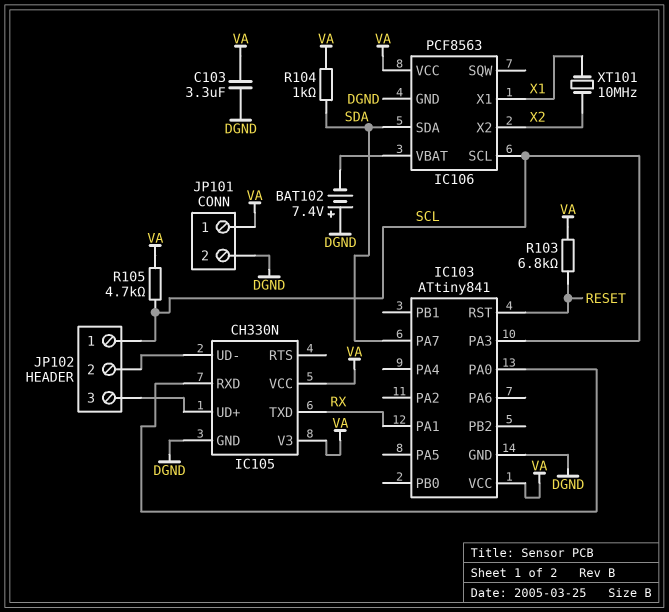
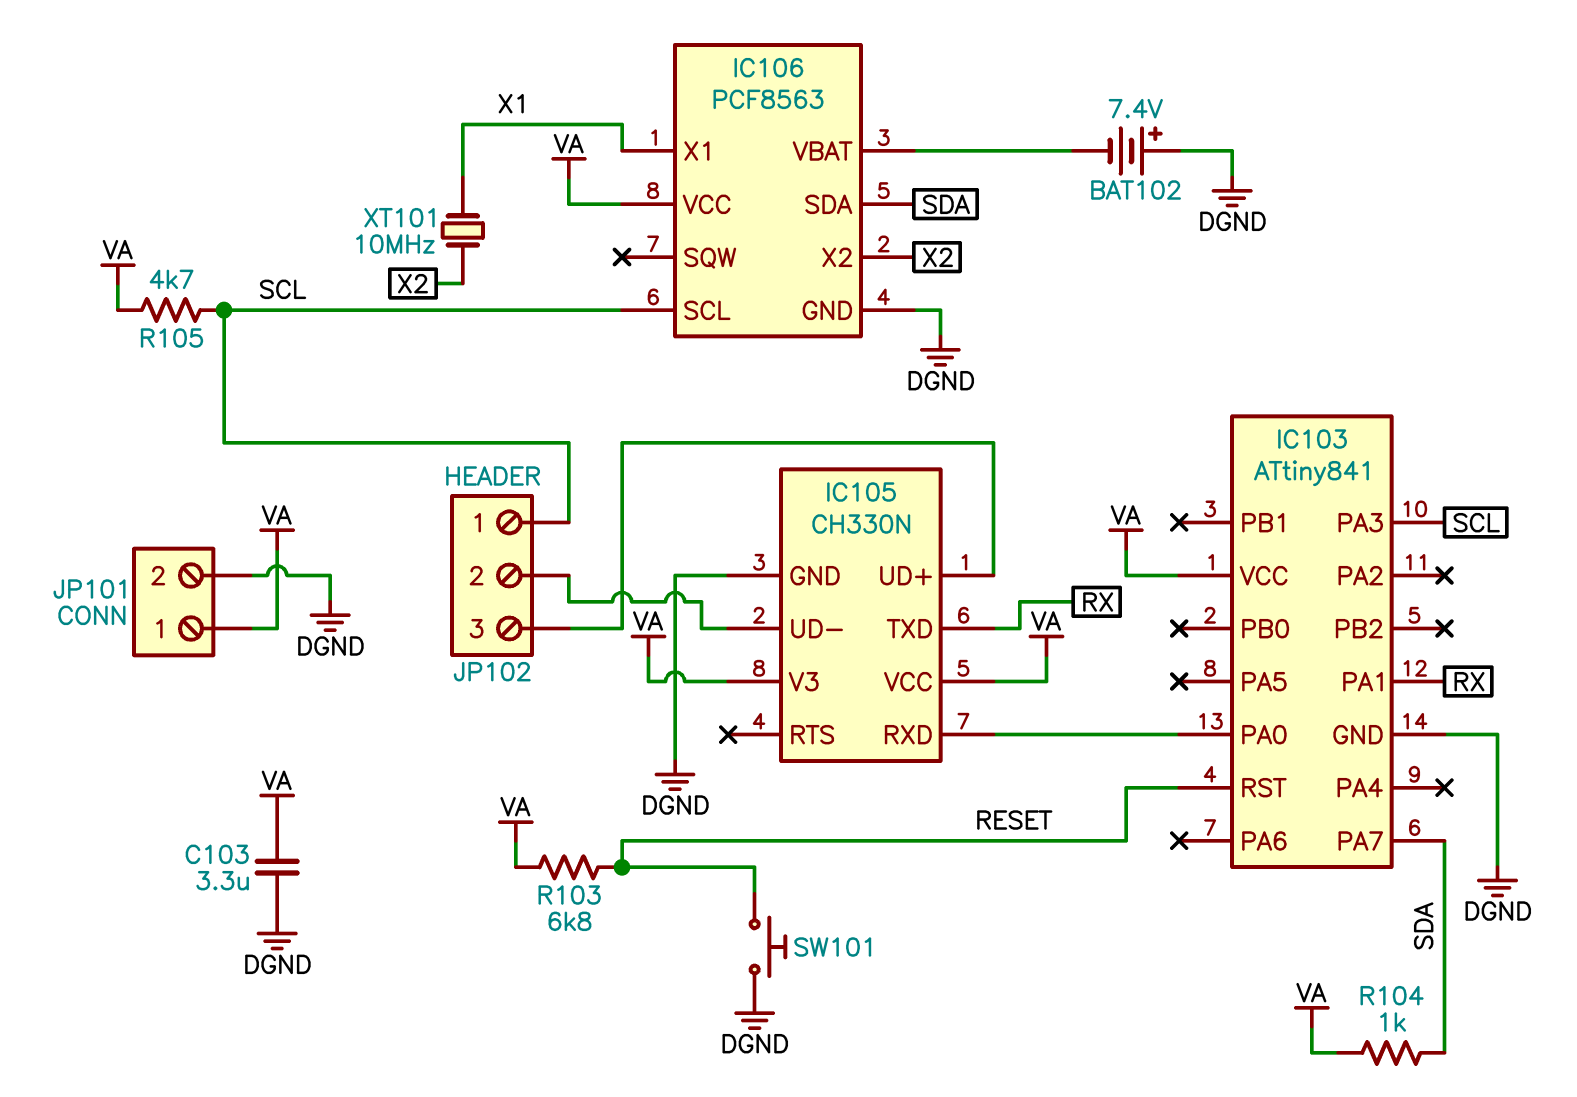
SW101: none -> button (DGND, RESET)

